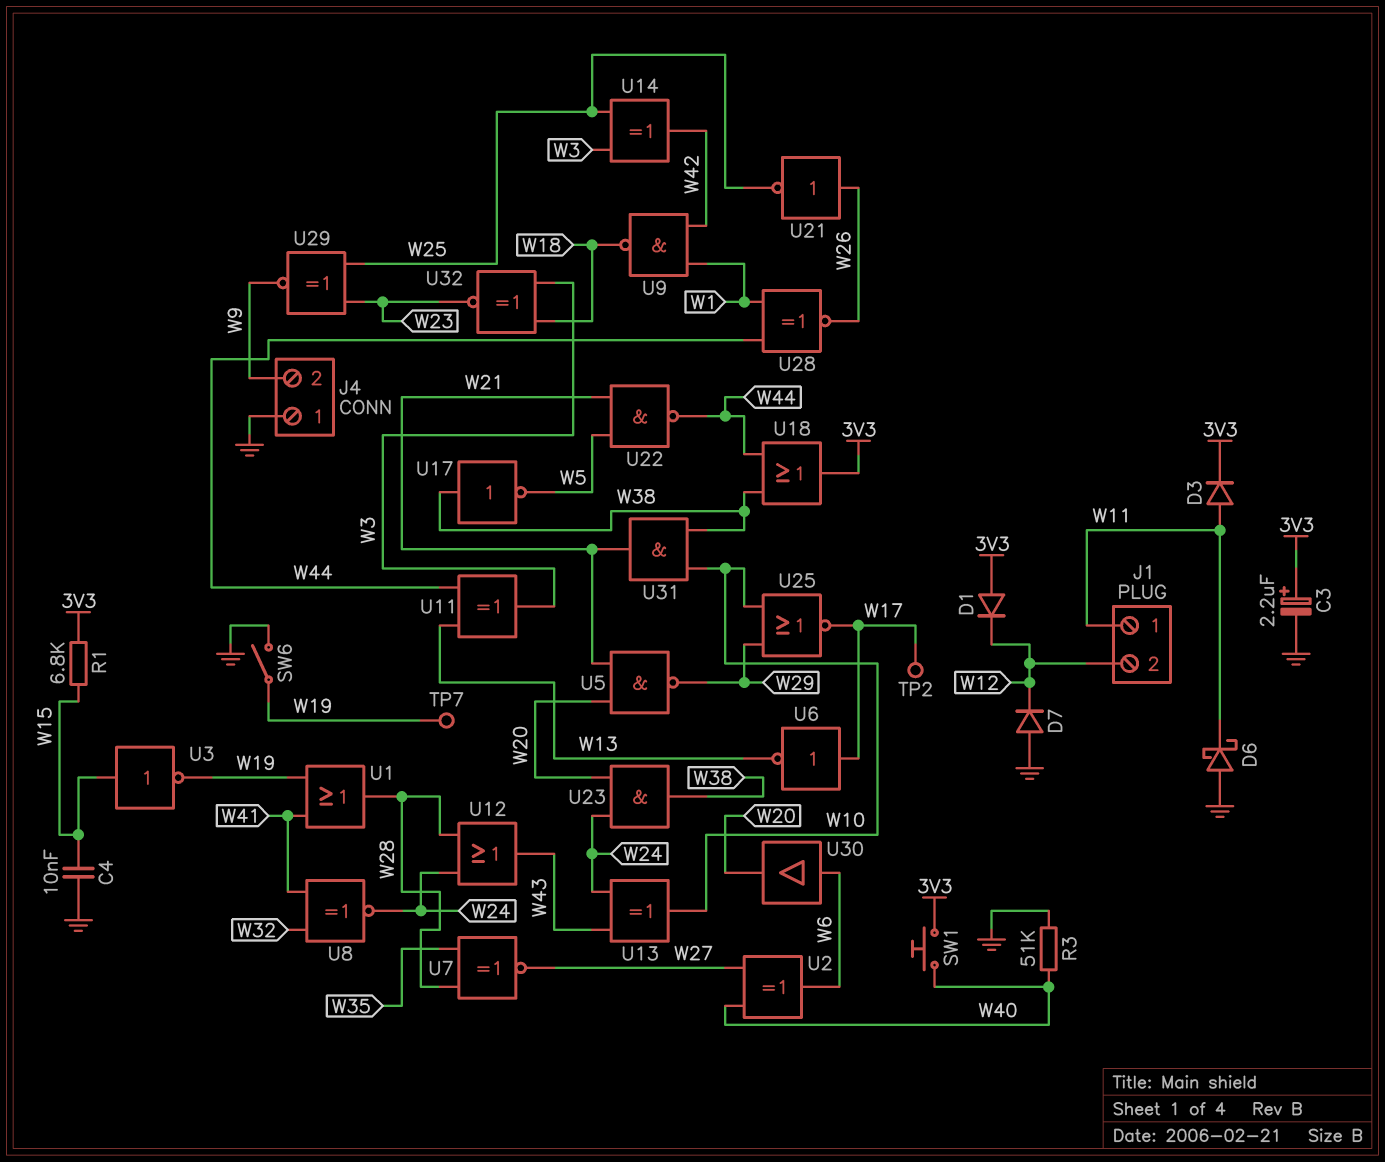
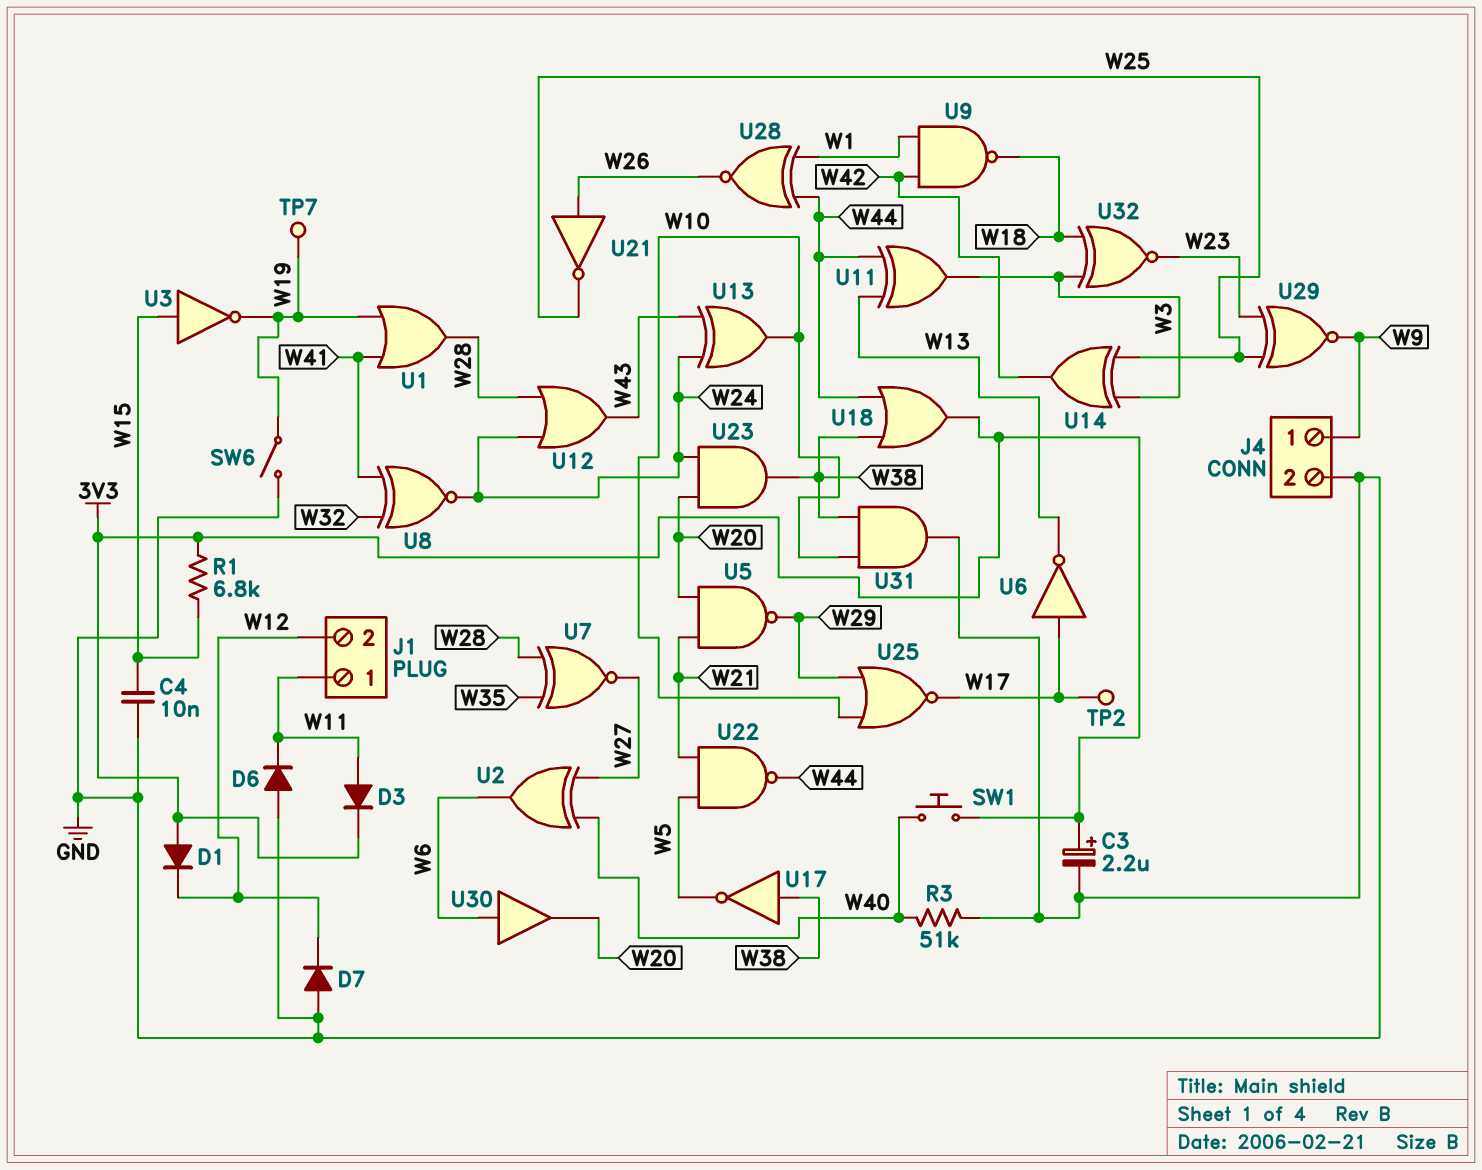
D6: schottky (A GND, K W11) -> diode (A GND, K W11)
J4 pin 1: GND -> W9
J4 pin 2: W9 -> GND
U31: AND (in W10, in W38, out W21) -> AND (in W10, in W38, out GND)

